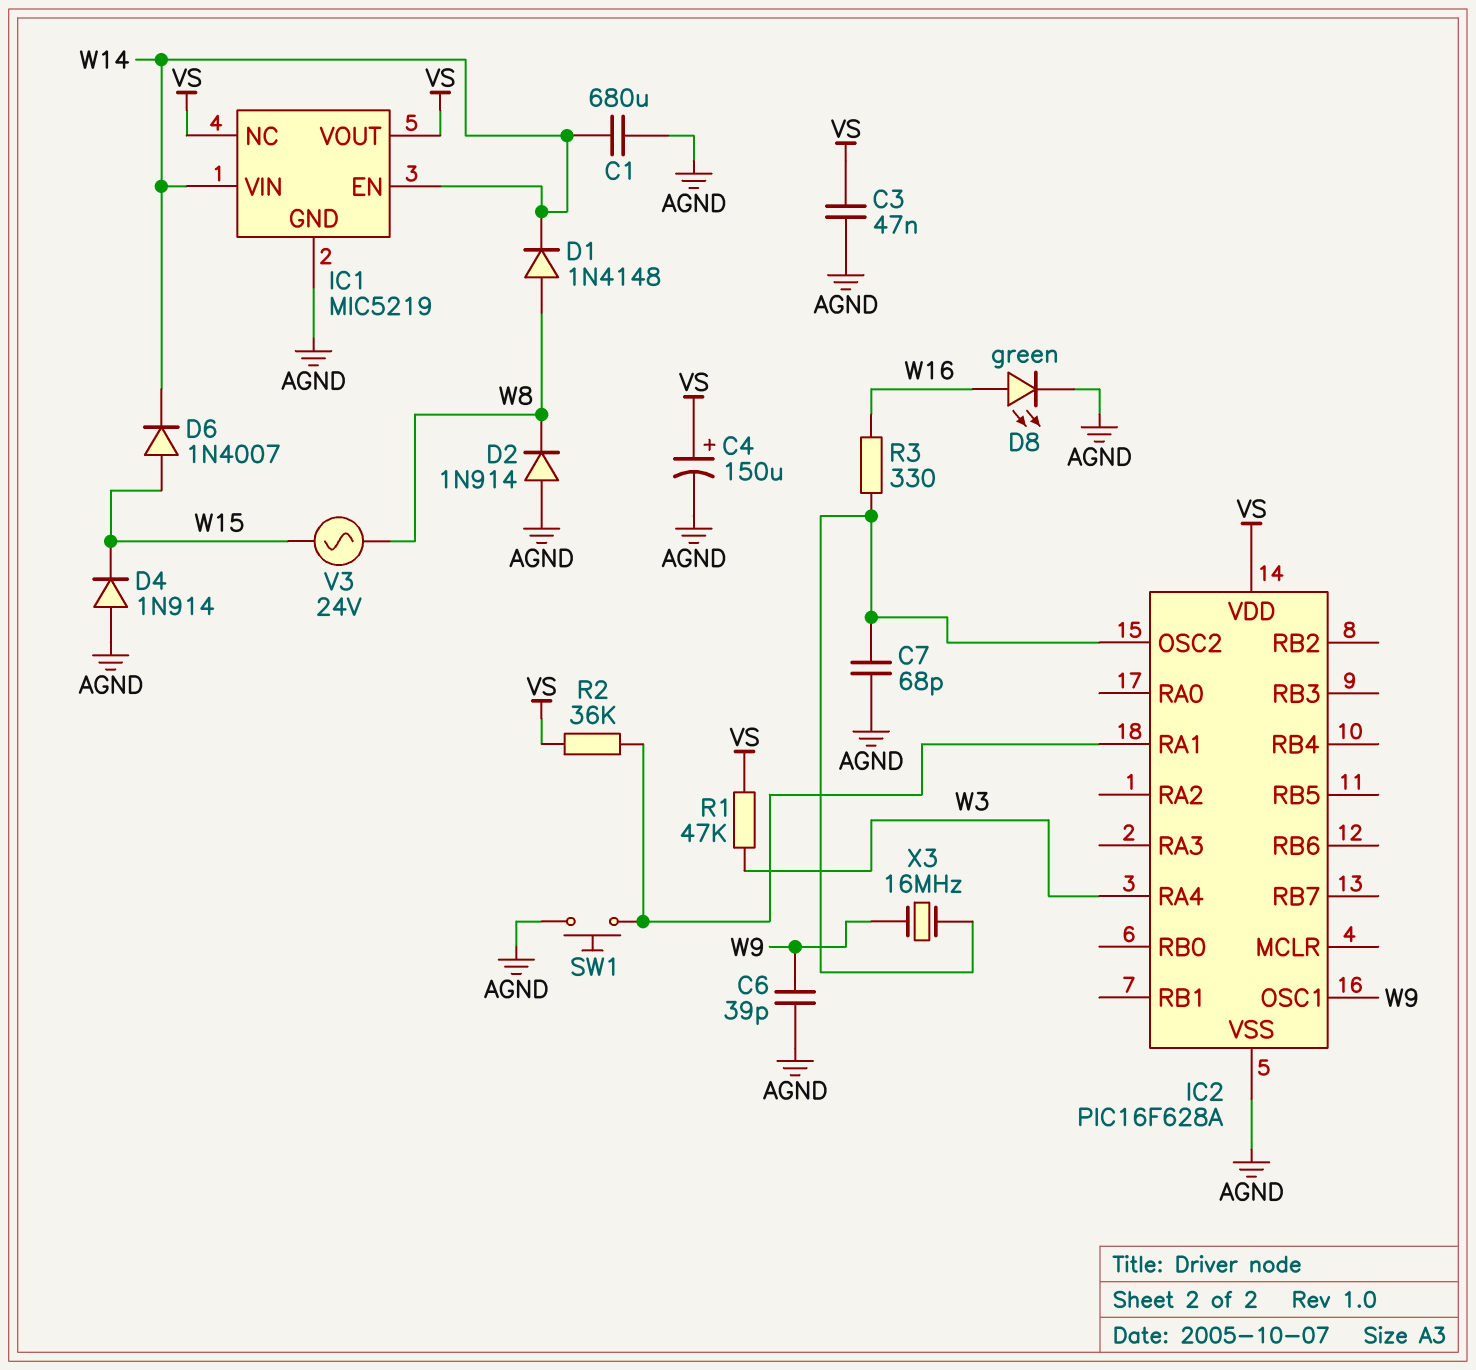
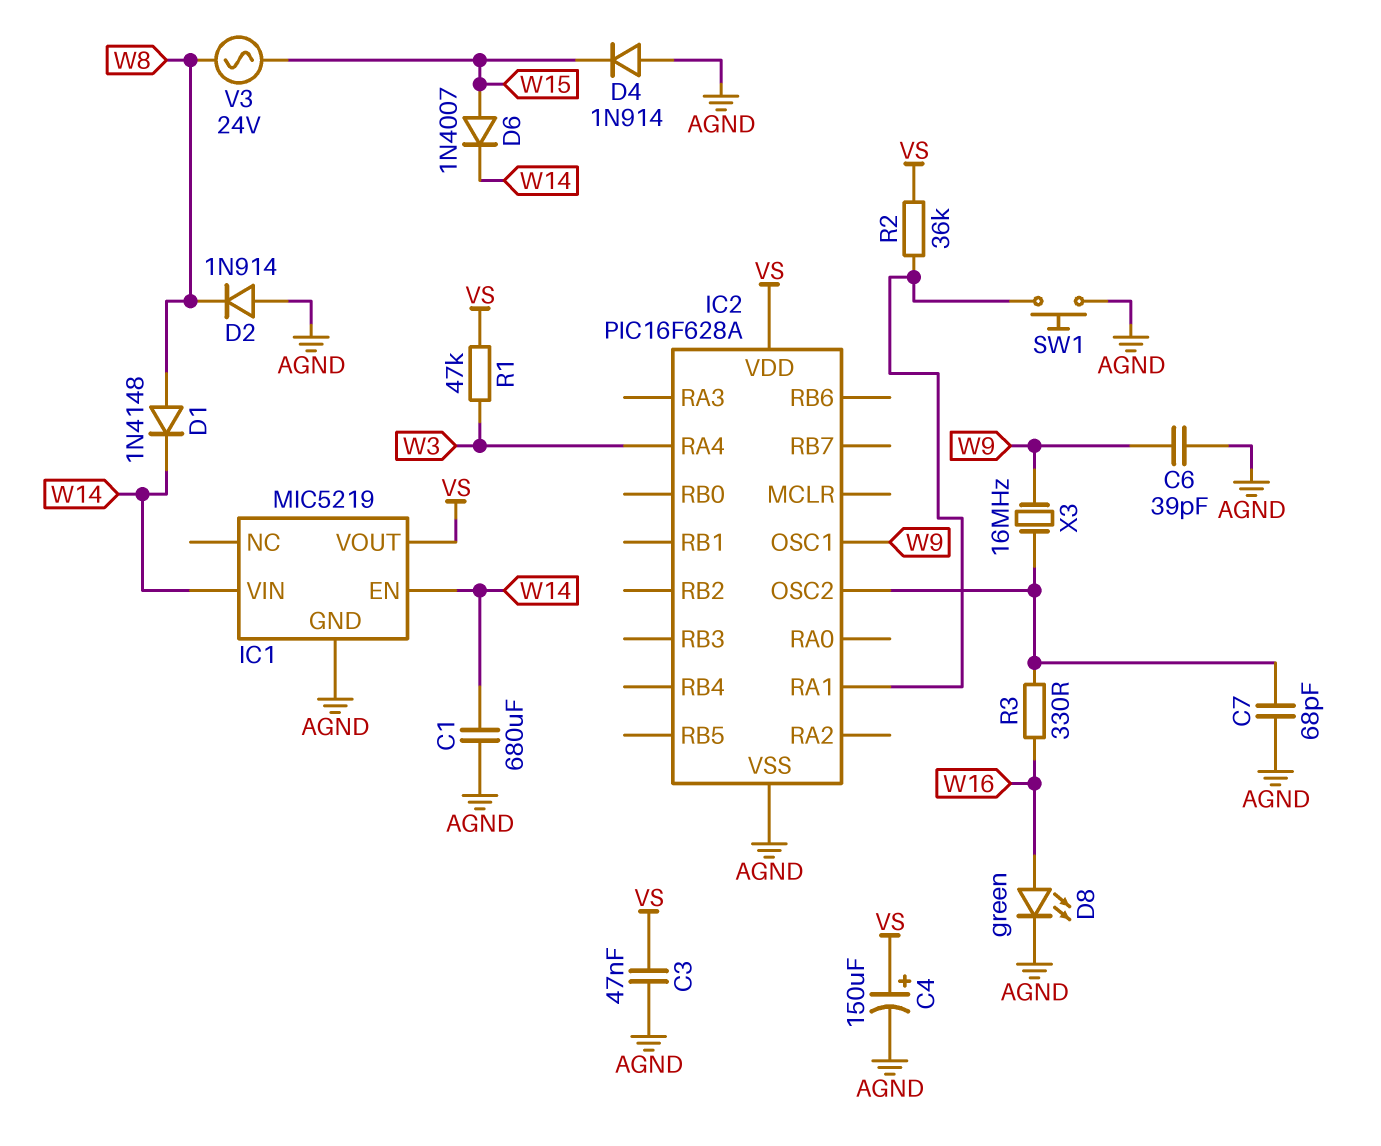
IC1 pin NC: VS -> none

